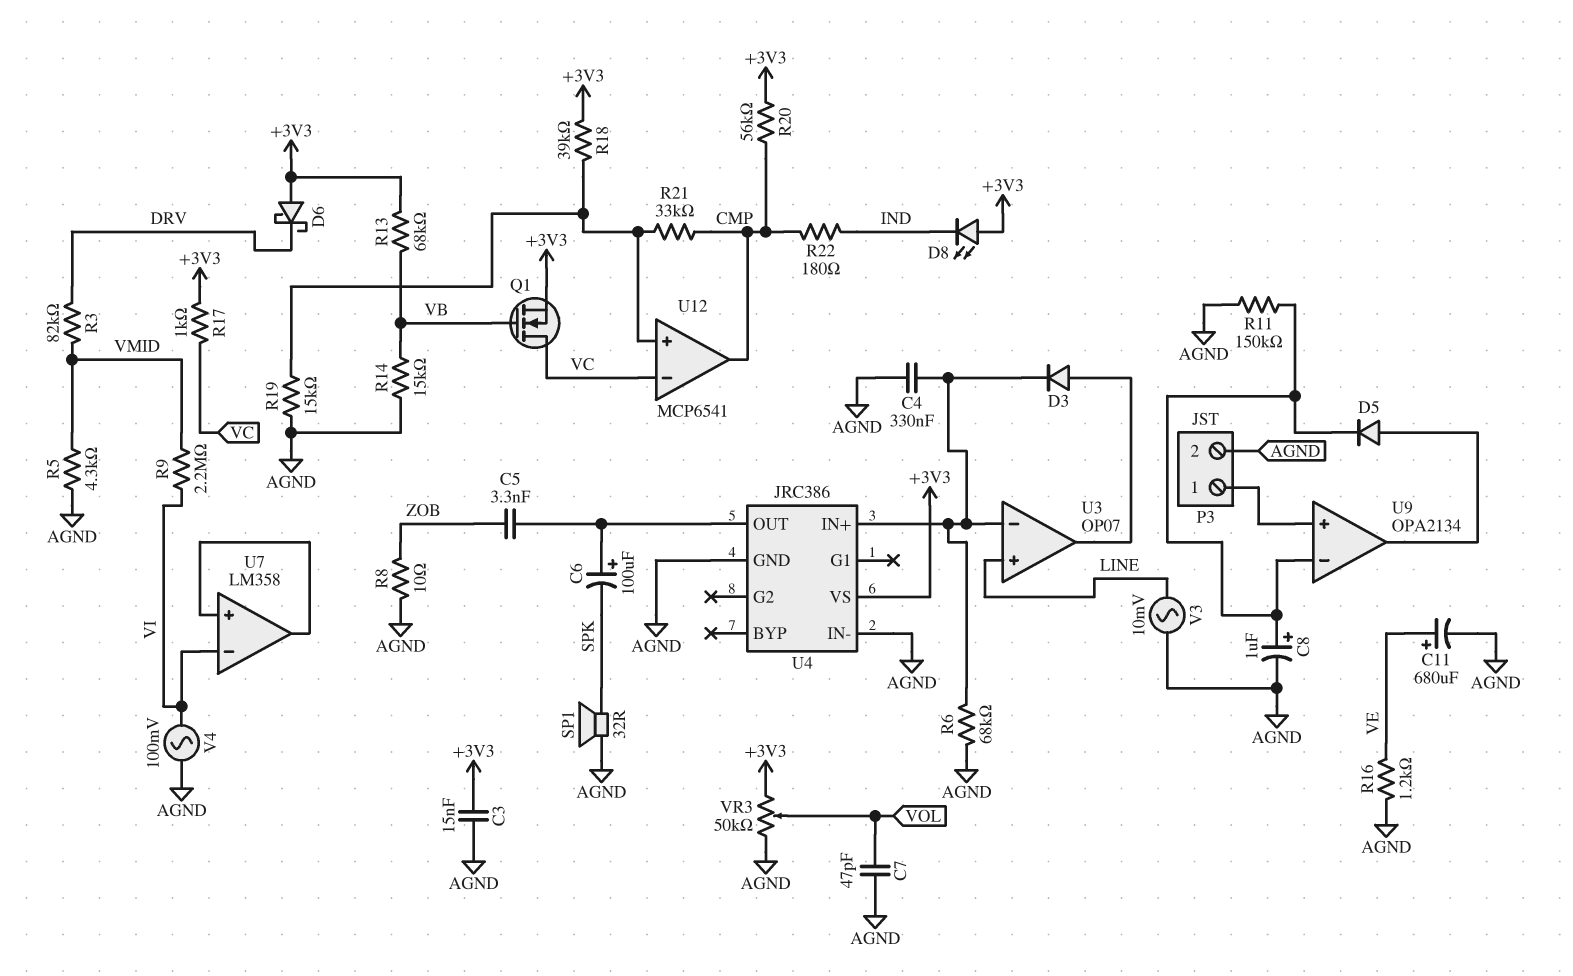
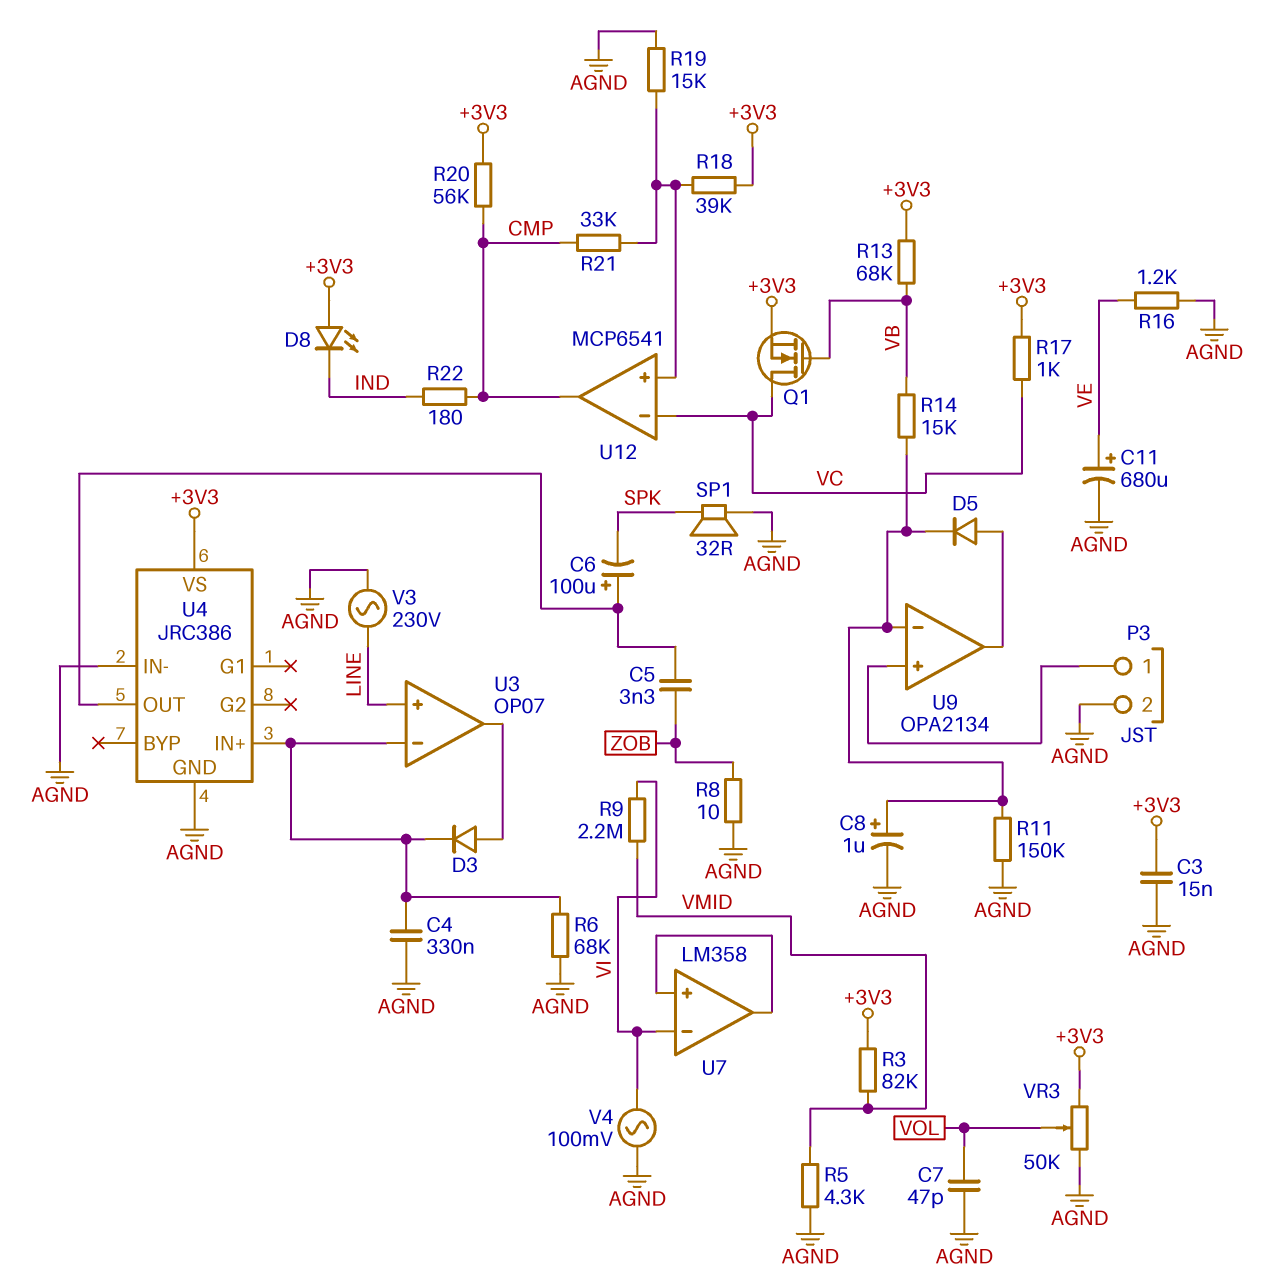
D6: schottky (A +3V3, K DRV) -> none
R3: 82k (DRV, VMID) -> 82k (+3V3, VMID)
R14: 15k (AGND, VB) -> 15k (U9/in-, VB)
V3: AC 10mV (AGND, LINE) -> AC 230V (AGND, LINE)

